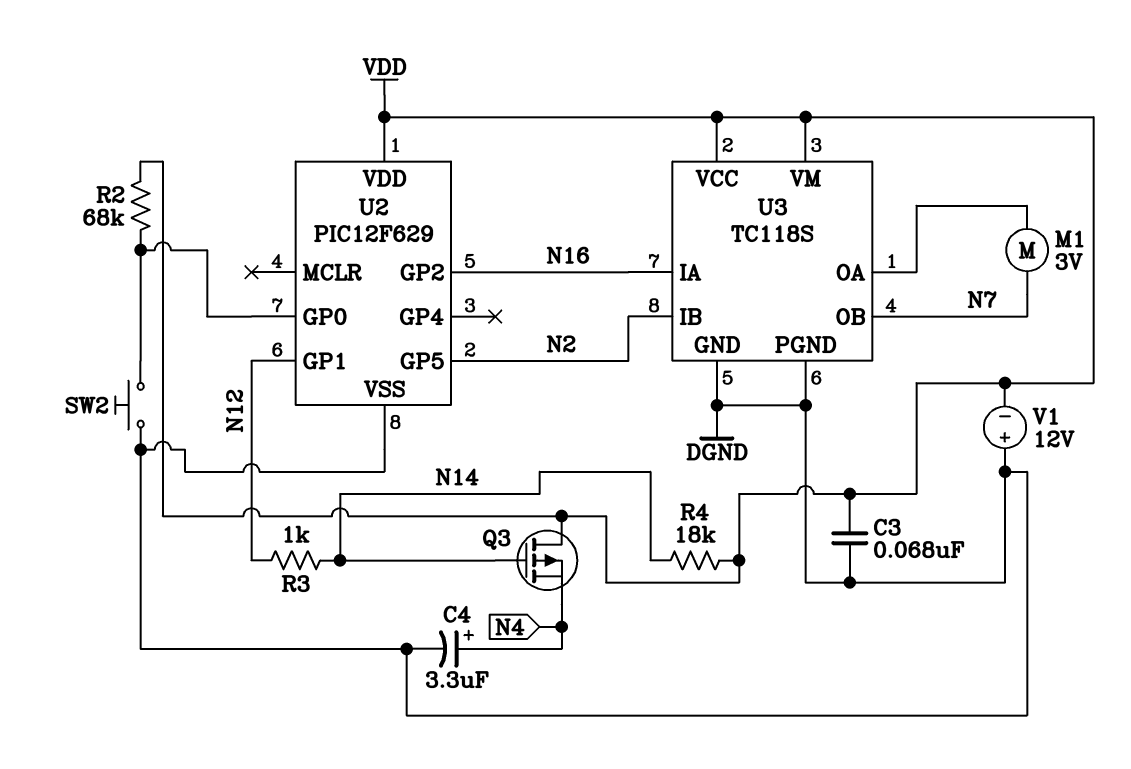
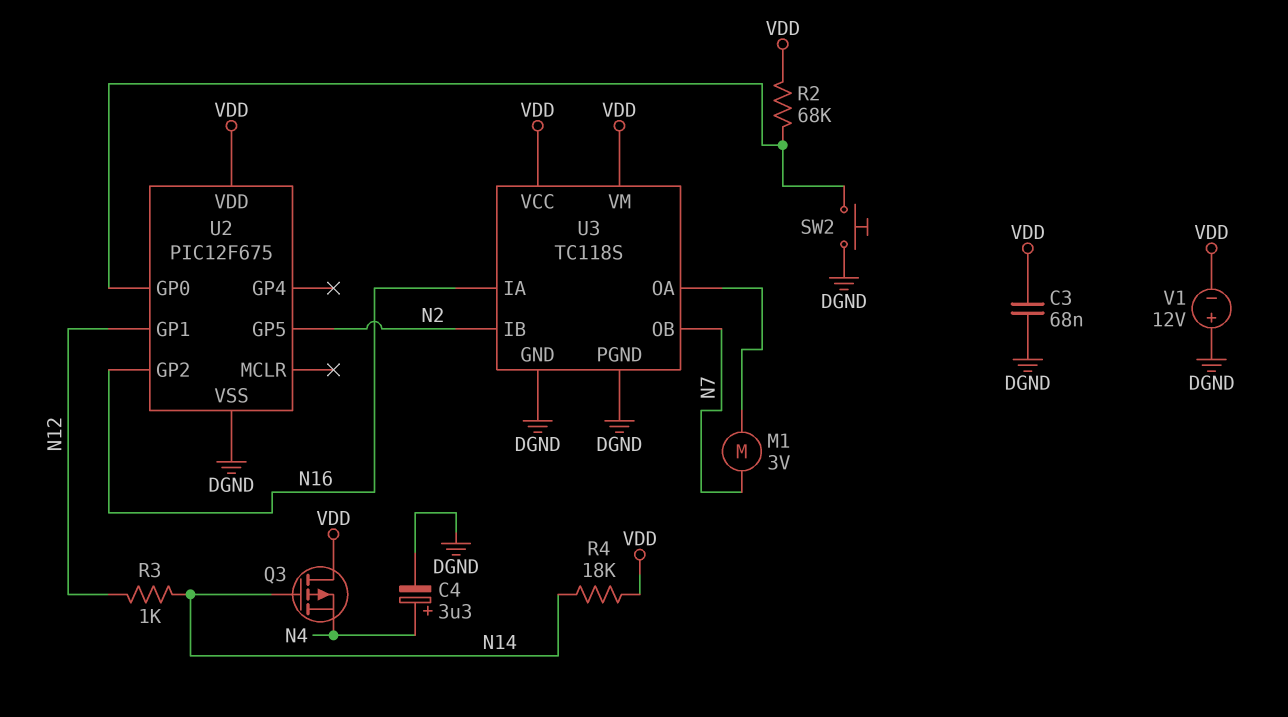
U2: PIC12F629 -> PIC12F675

